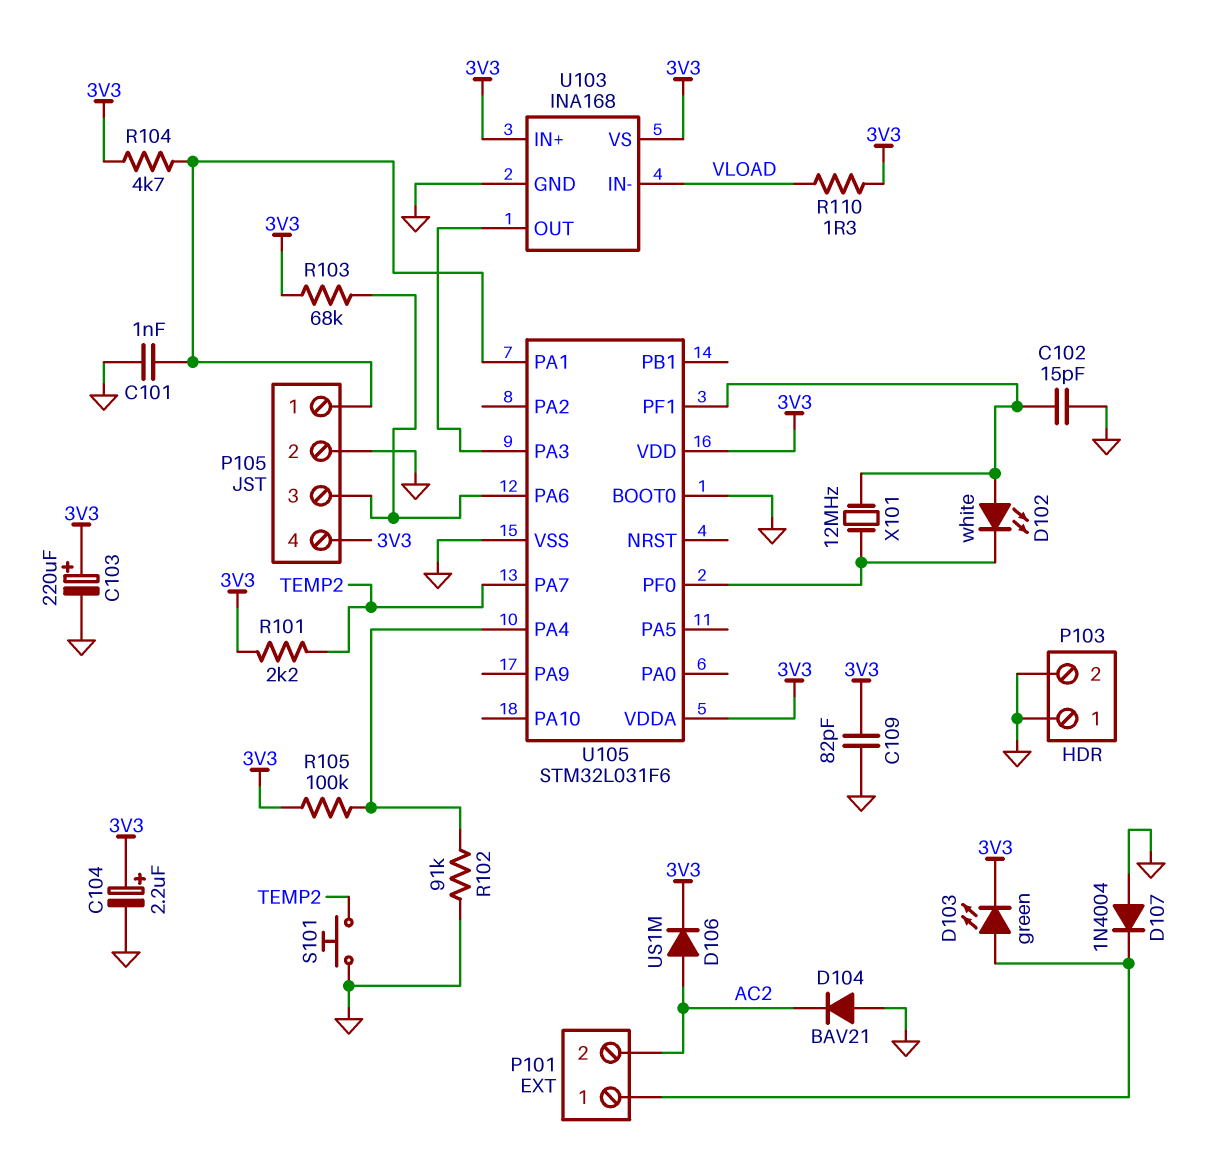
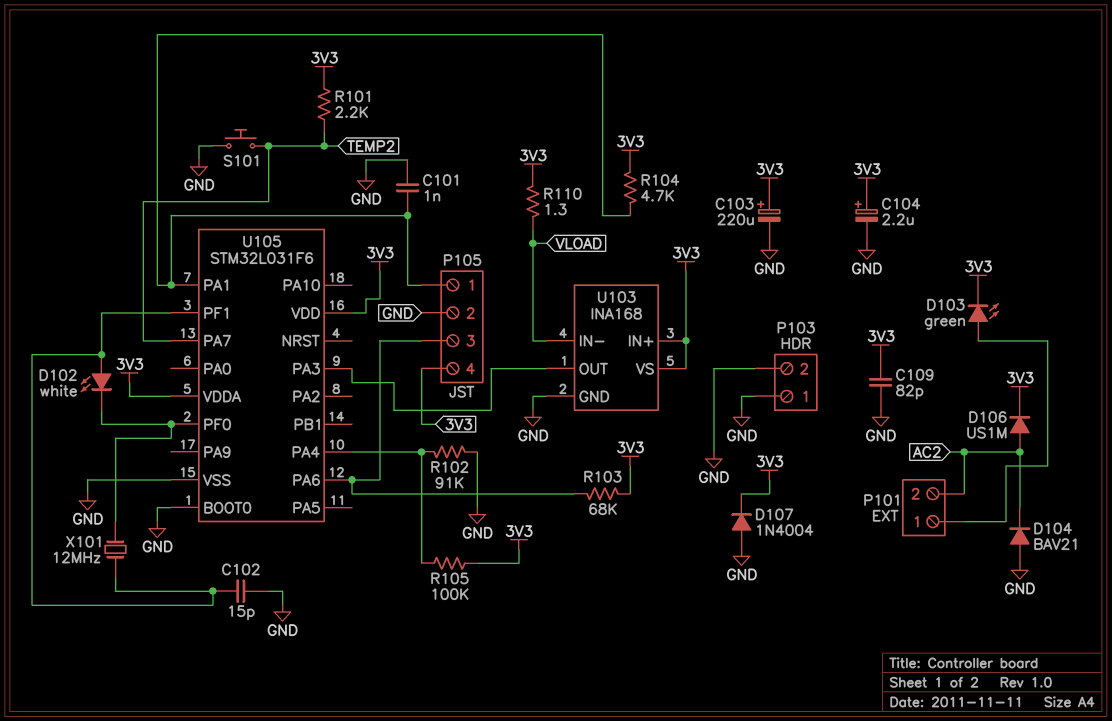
D107: diode 1N4004 (A GND, K P101/1) -> diode 1N4004 (A GND, K 3V3)

